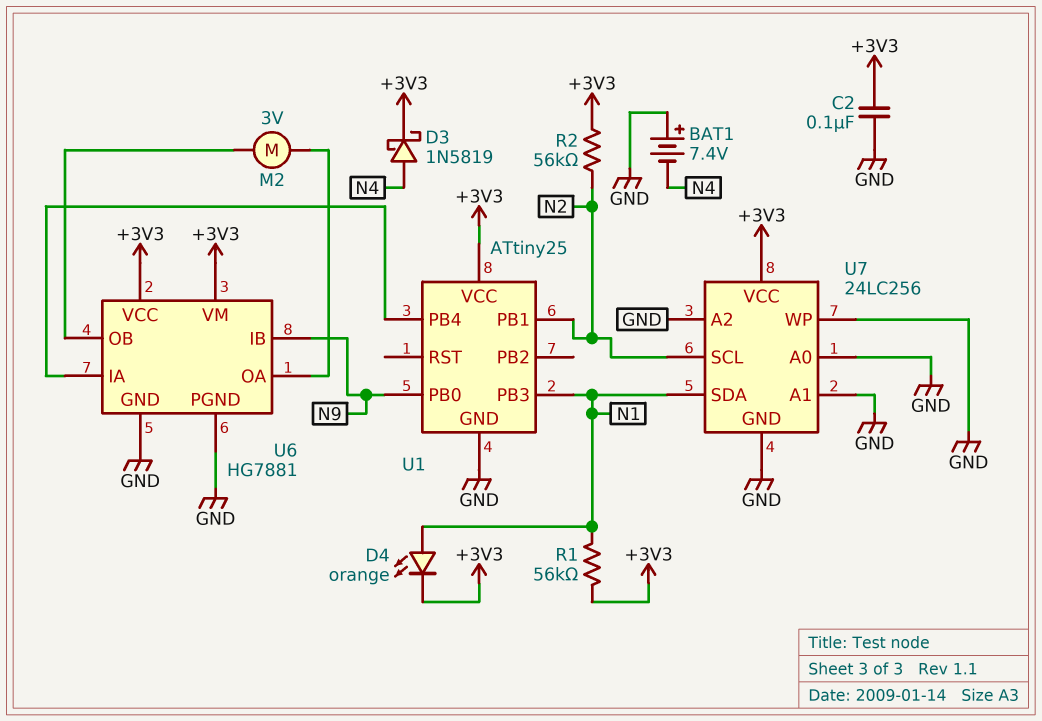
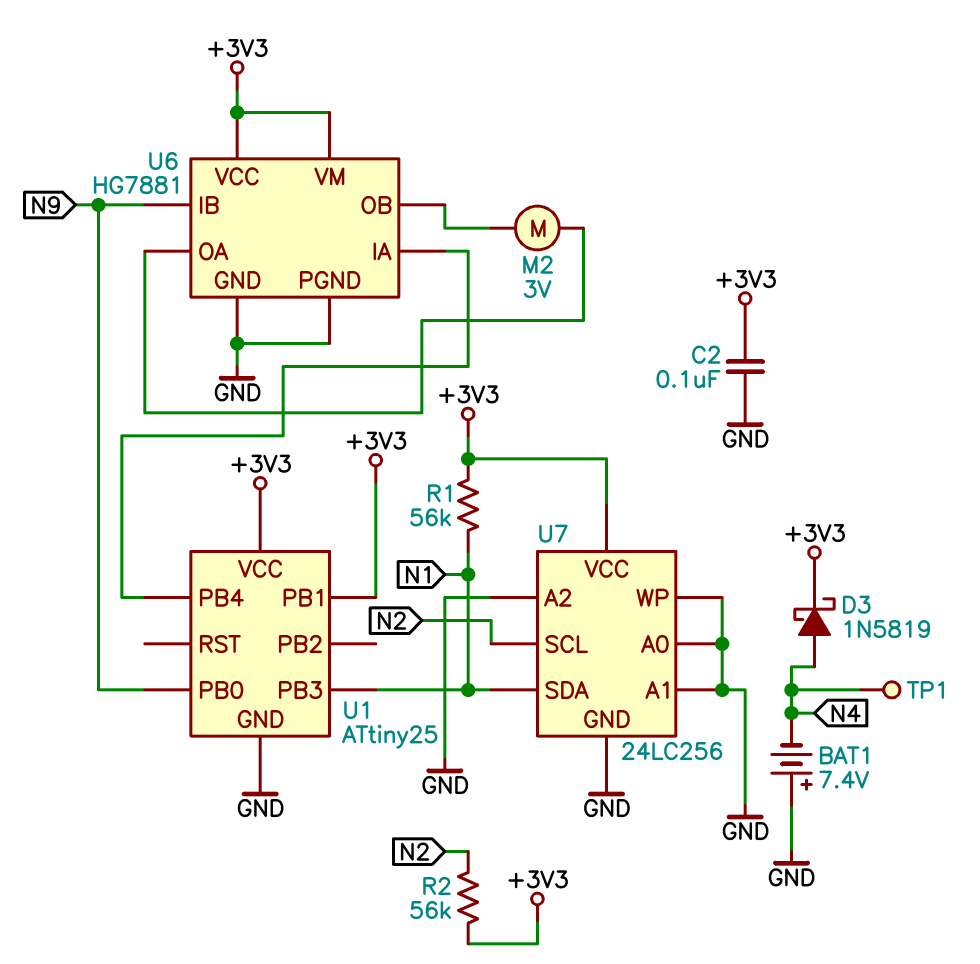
D4: LED orange (A N1, K +3V3) -> none
TP1: none -> test point (N4)
U1 pin PB1: N2 -> +3V3

